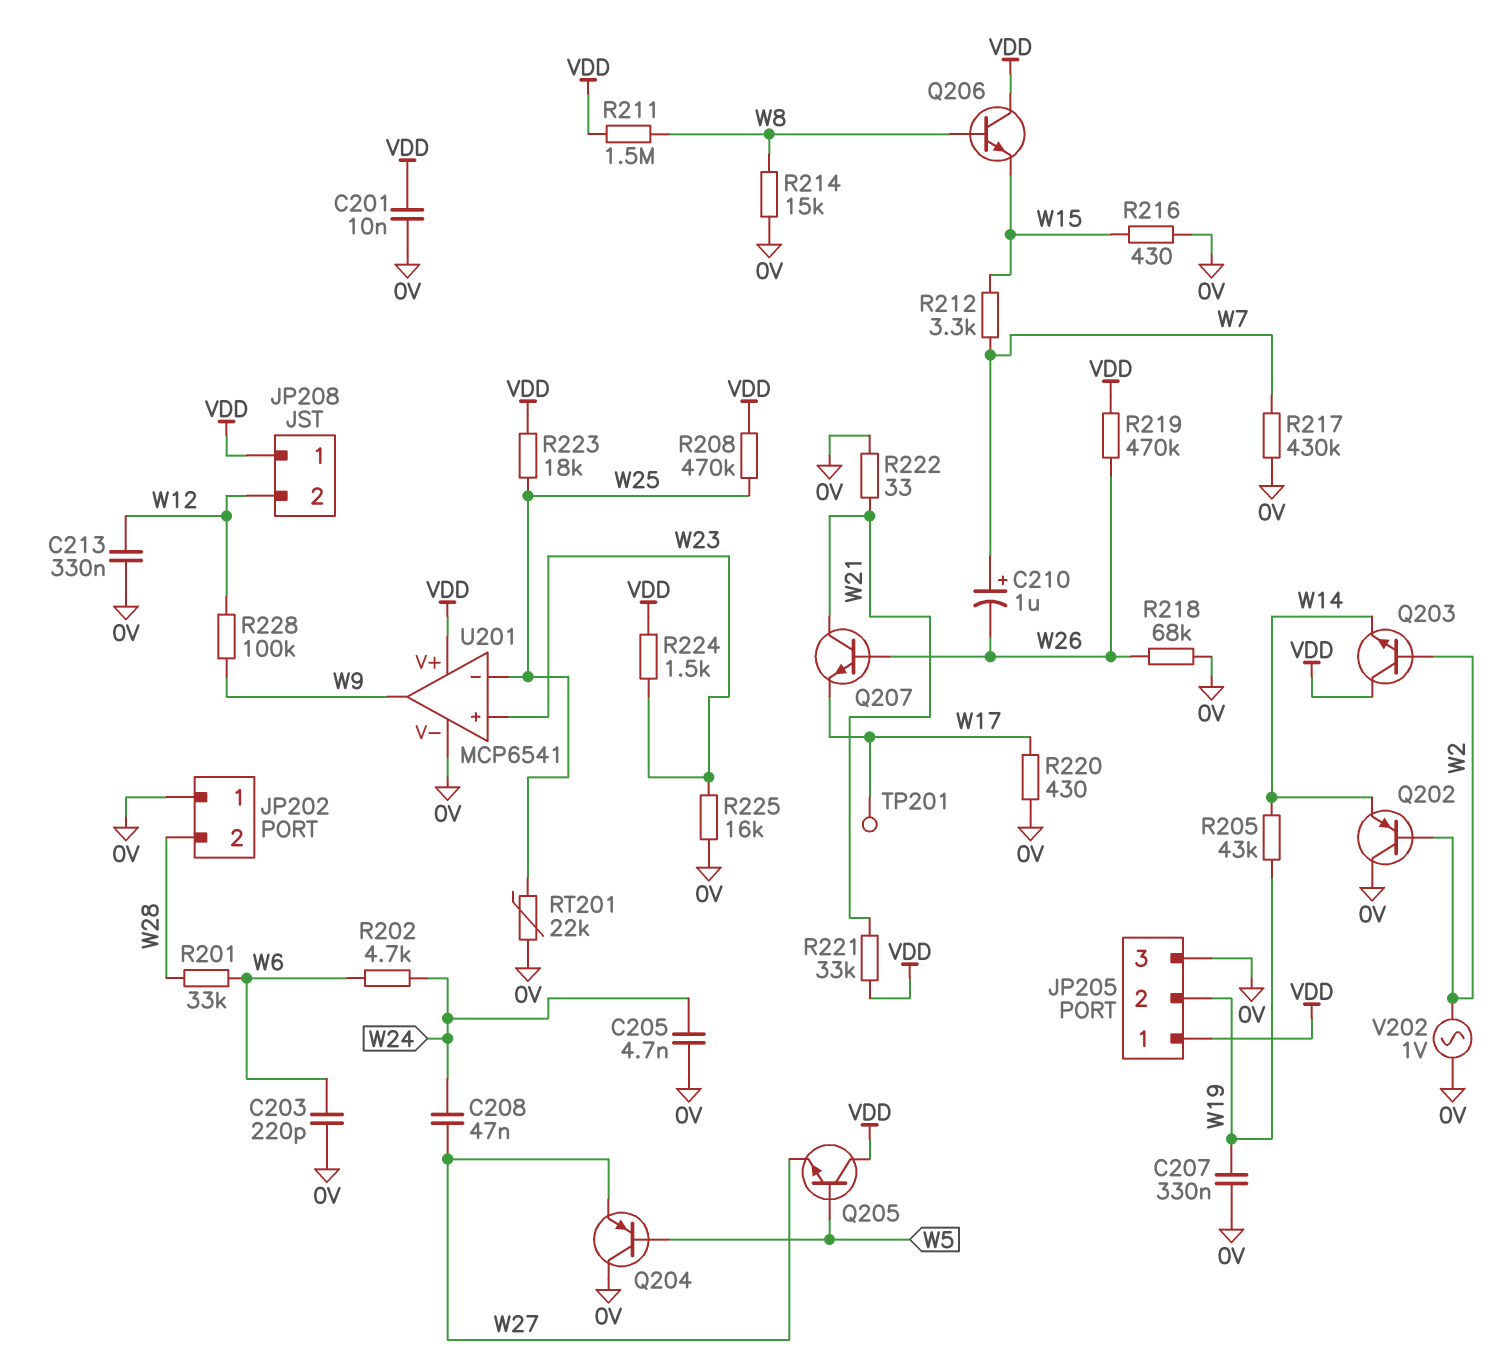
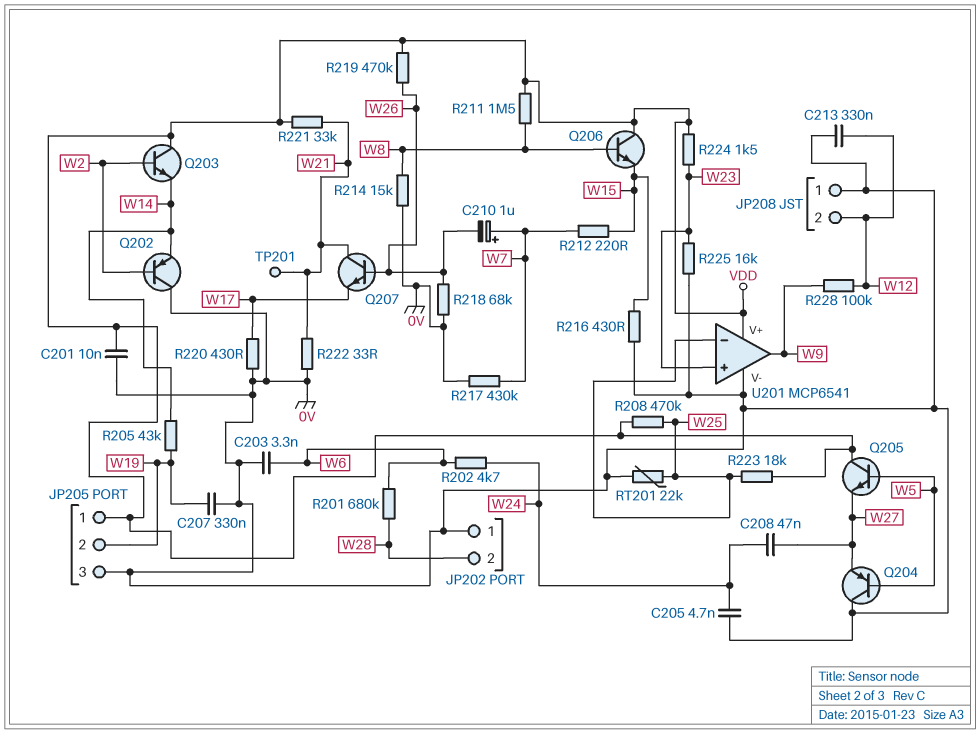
C203: 220pF (0V, W6) -> 3.3nF (0V, W6)
JP208 pin 1: VDD -> 0V
R201: 33k (W6, W28) -> 680k (W6, W28)
R212: 3.3k (W7, W15) -> 220 (W7, W15)
TP201: test point (W17) -> test point (W21)
V202: AC 1V (0V, W2) -> none

